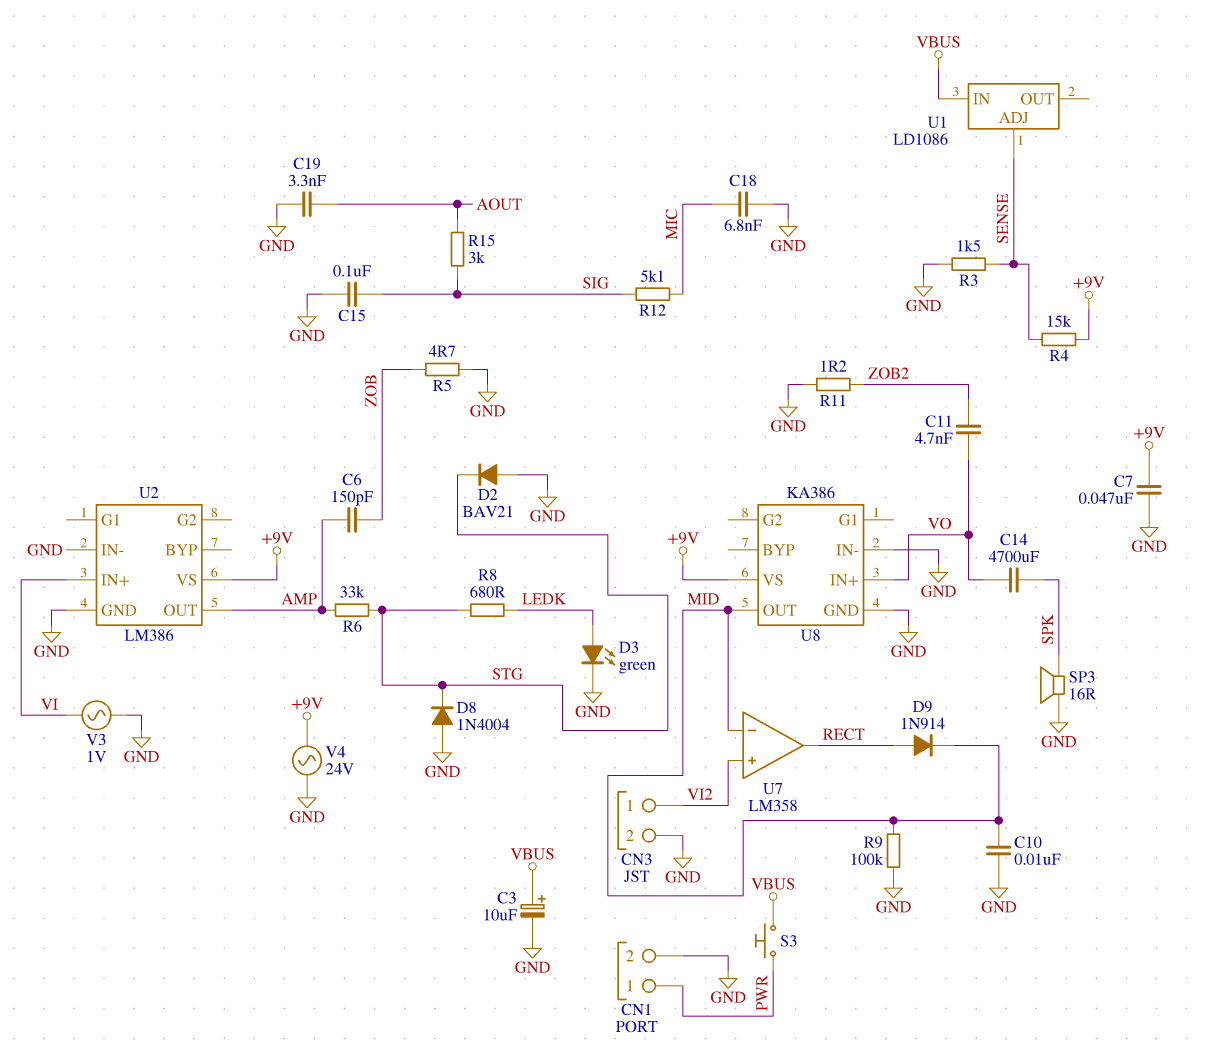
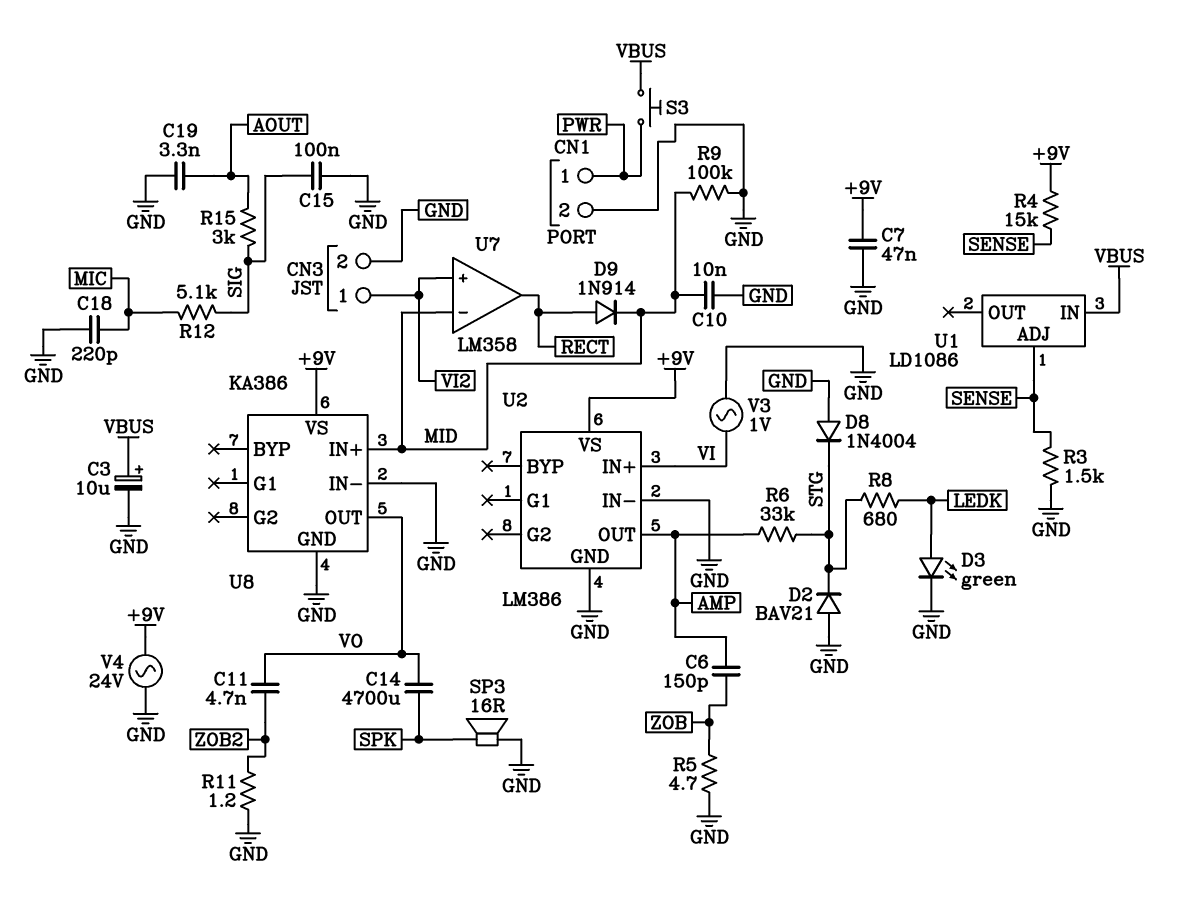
C18: 6.8nF (GND, MIC) -> 220pF (GND, MIC)
U8 pin IN+: VO -> MID
U8 pin OUT: MID -> VO

